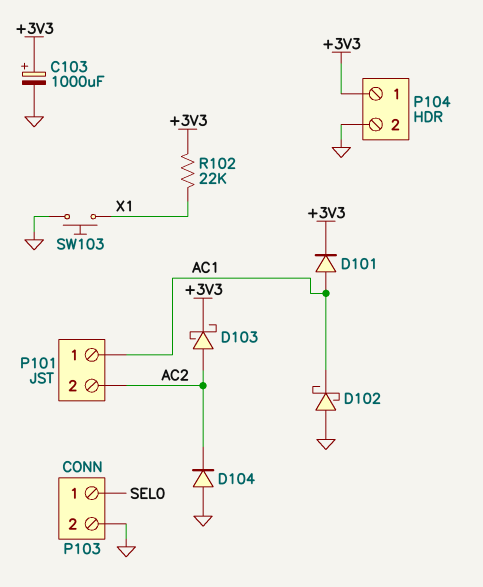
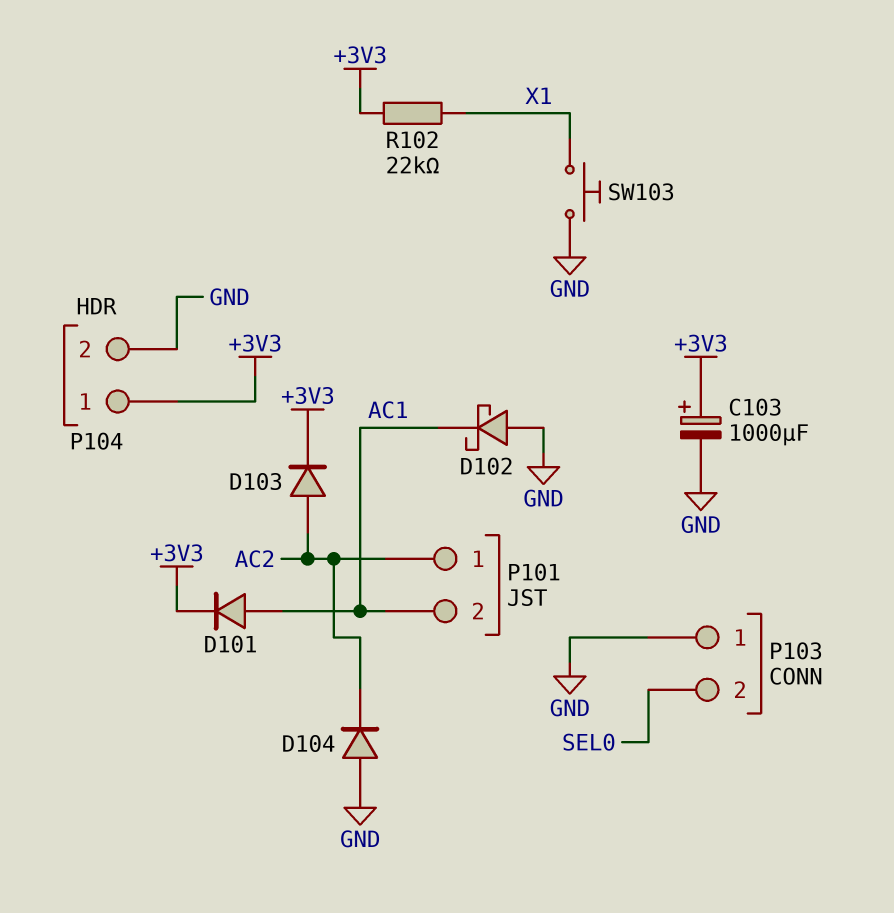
D103: schottky (A AC2, K +3V3) -> diode (A AC2, K +3V3)
P101 pin 1: AC1 -> AC2
P101 pin 2: AC2 -> AC1
P103 pin 1: SEL0 -> GND
P103 pin 2: GND -> SEL0

